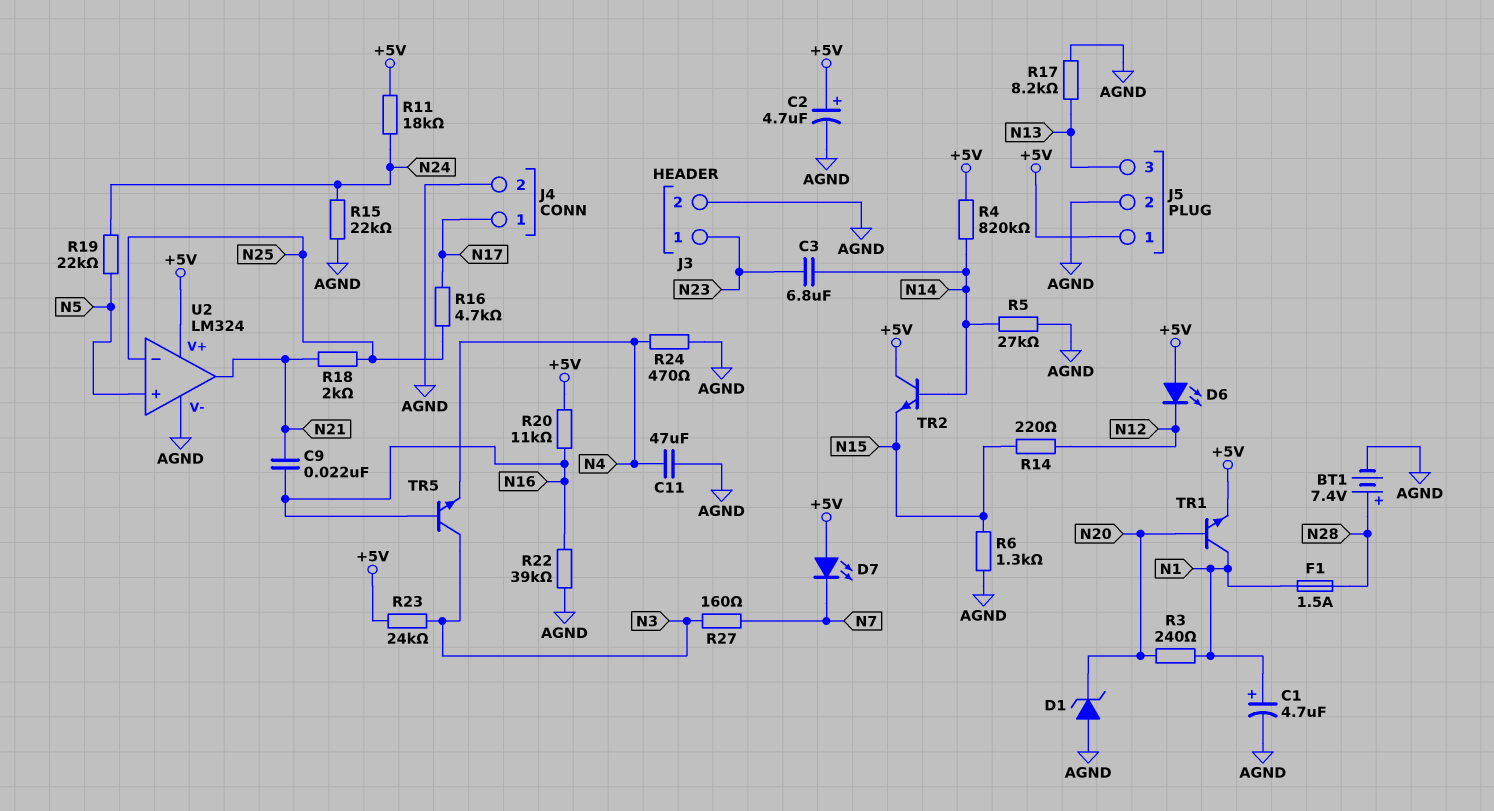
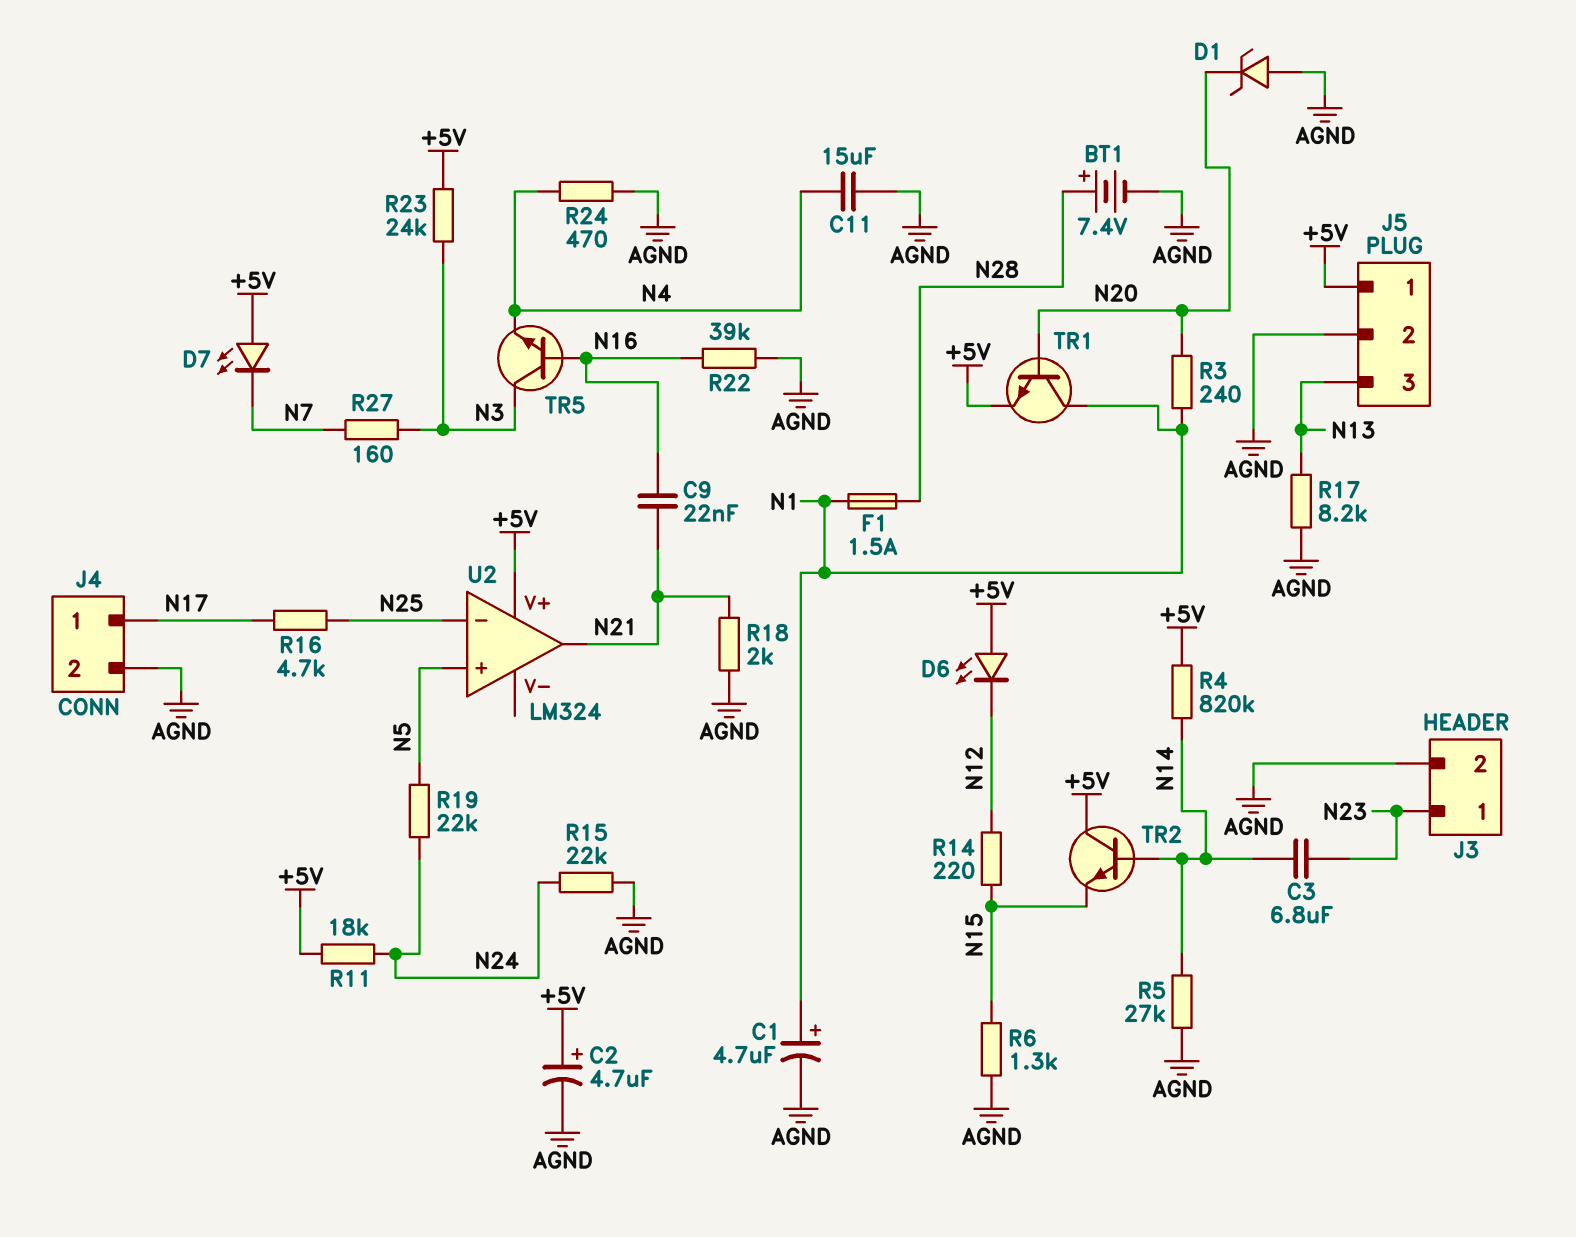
C11: 47uF (AGND, N4) -> 15uF (AGND, N4)
R18: 2k (N21, N25) -> 2k (AGND, N21)
R20: 11k (+5V, N16) -> none
U2 pin V-: AGND -> none

